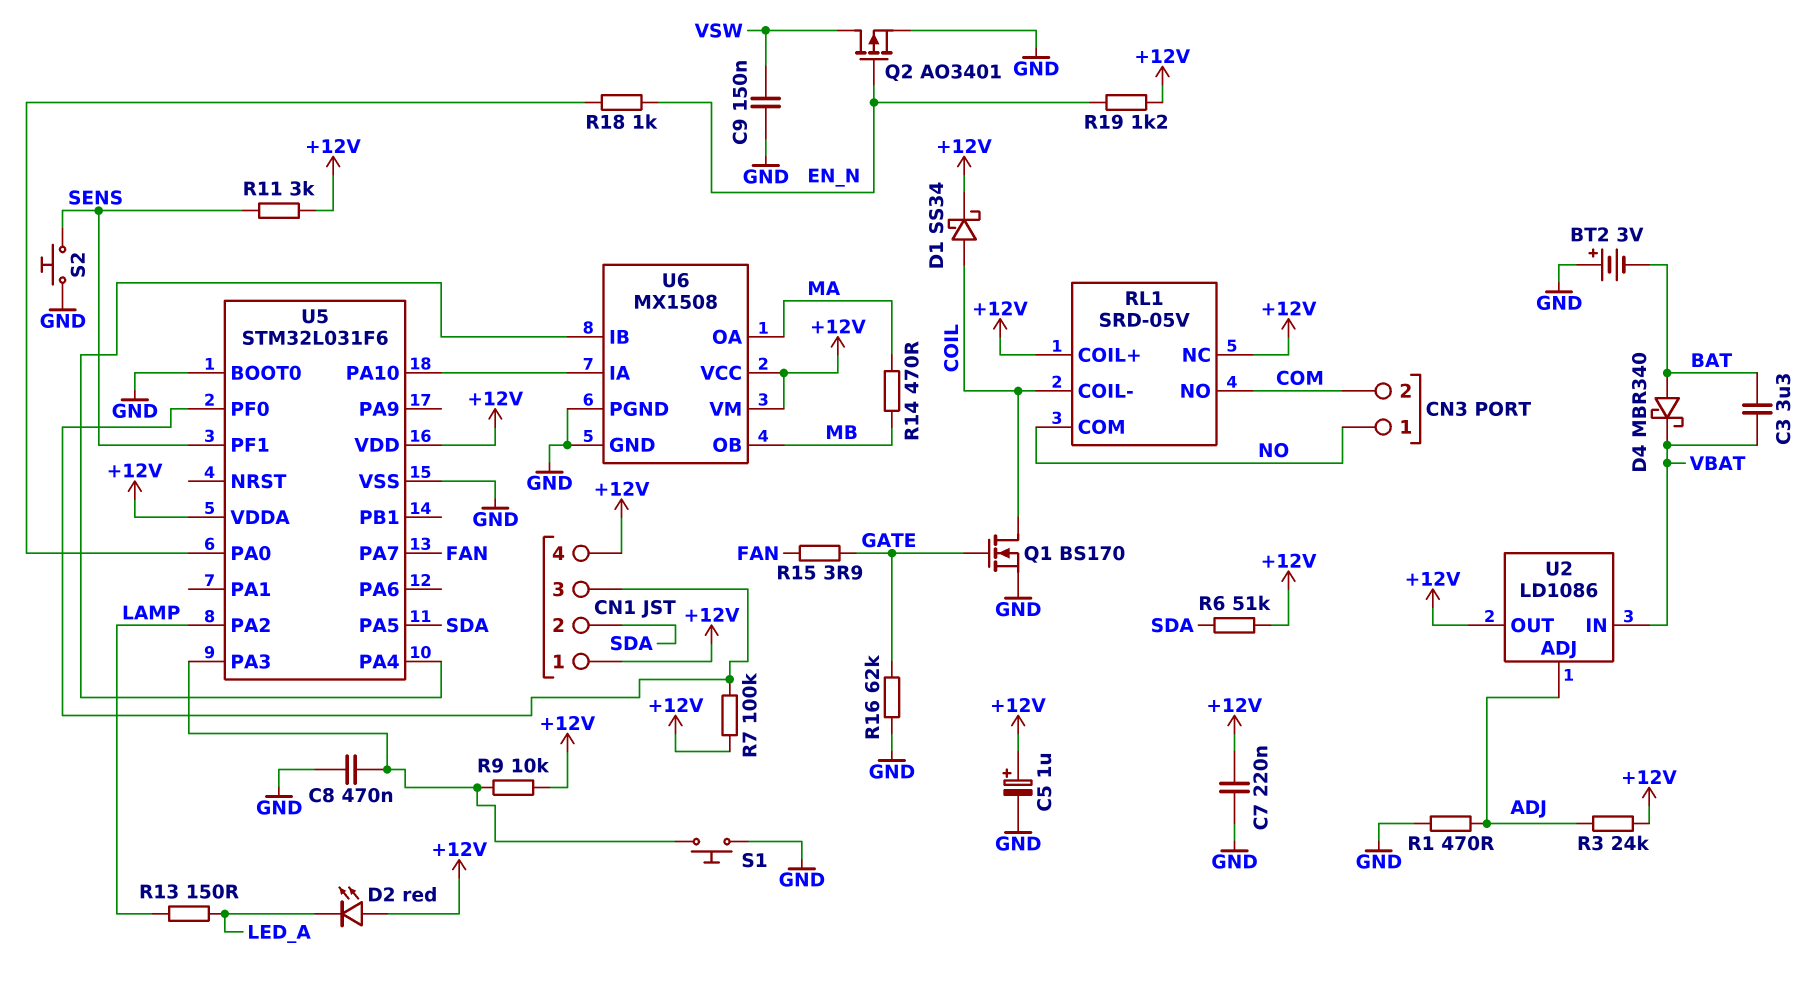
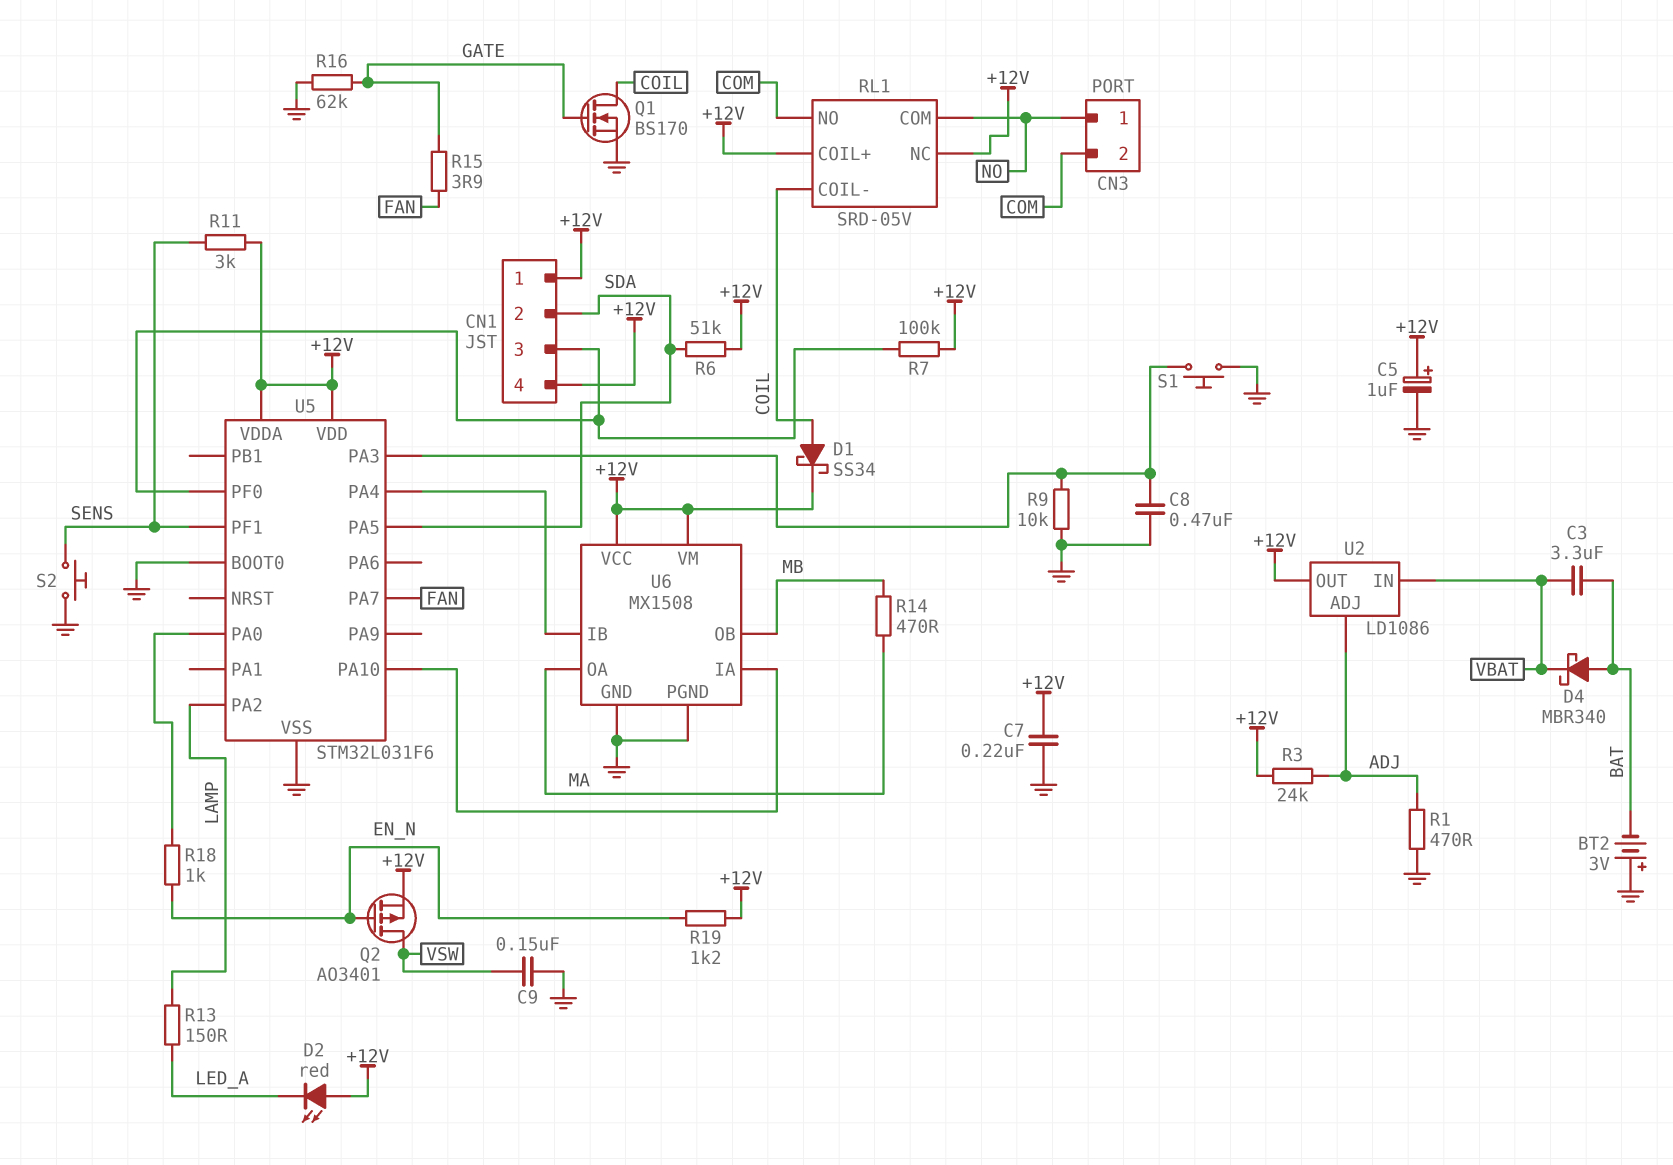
Q2: PMOS AO3401 (G EN_N, D VSW, S GND) -> PMOS AO3401 (G EN_N, D VSW, S +12V)
R9: 10k (+12V, U5/PA3) -> 10k (GND, U5/PA3)

